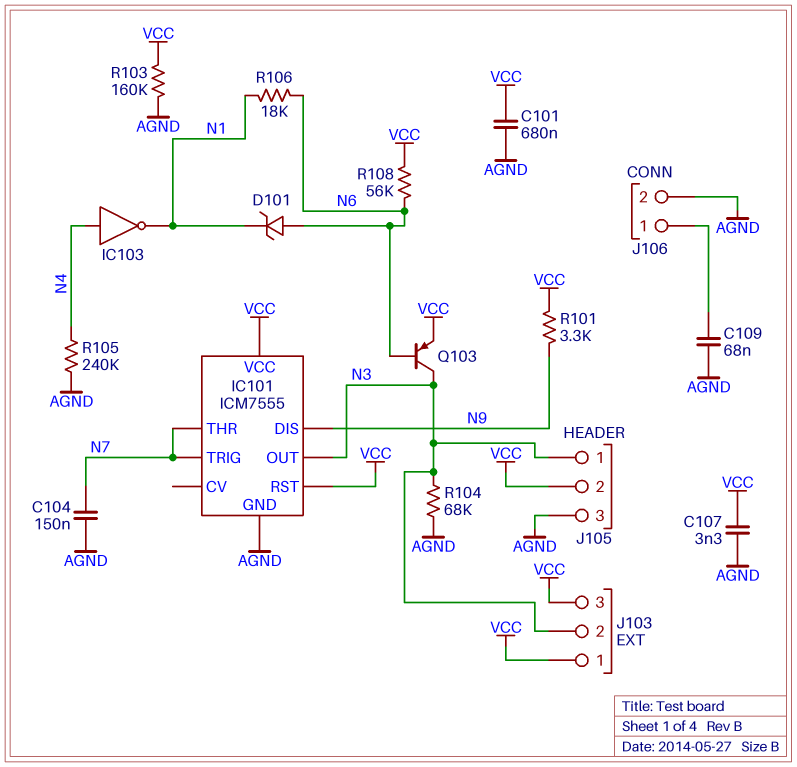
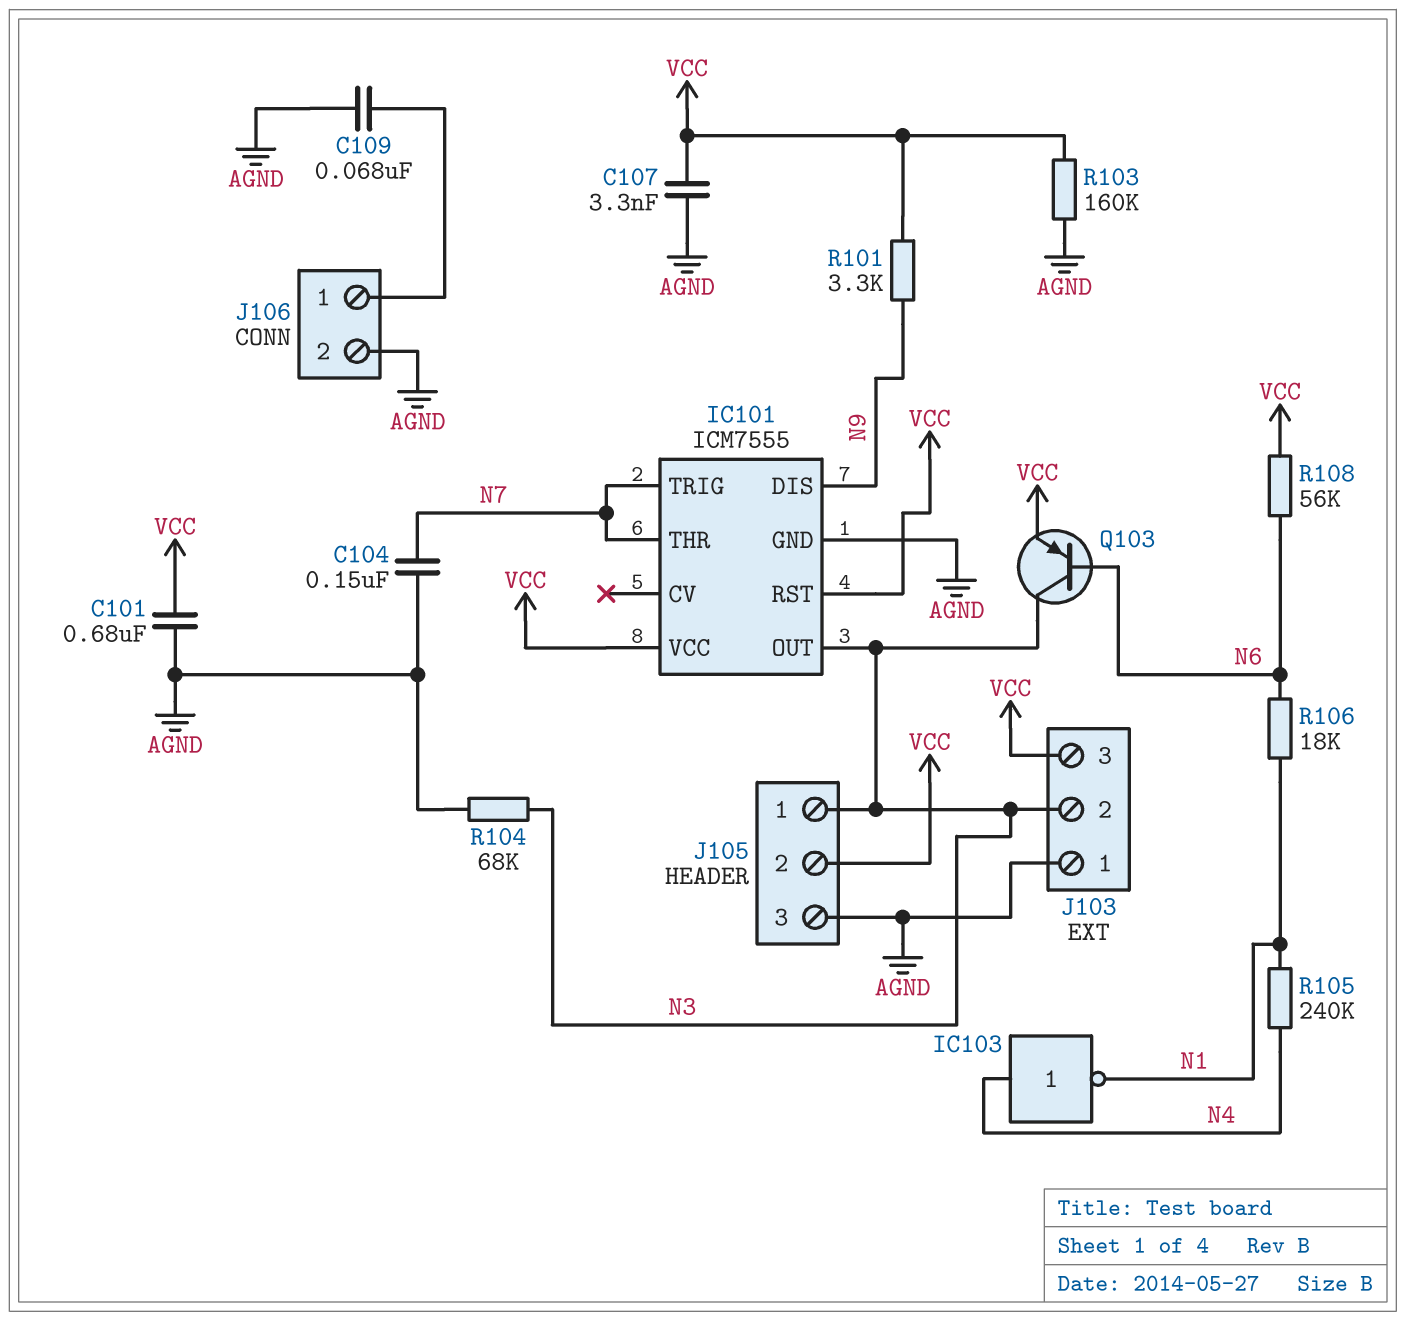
D101: zener (A N6, K N1) -> none
J103 pin 1: VCC -> AGND
R105: 240k (AGND, N4) -> 240k (N1, N4)

